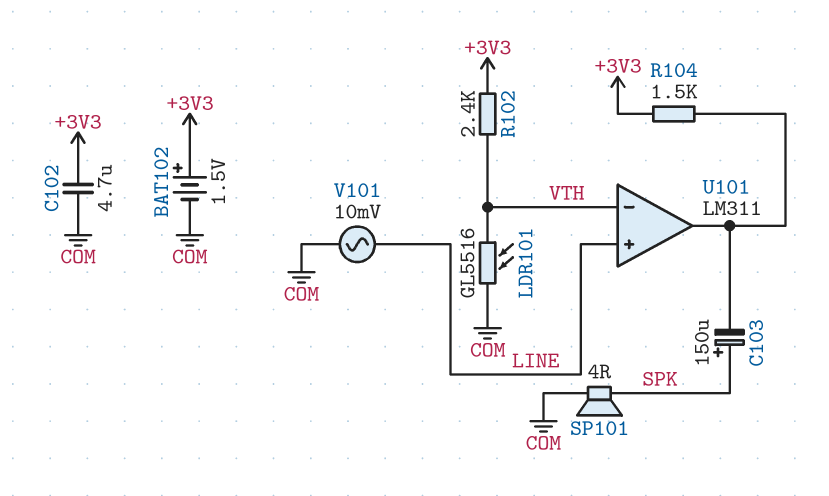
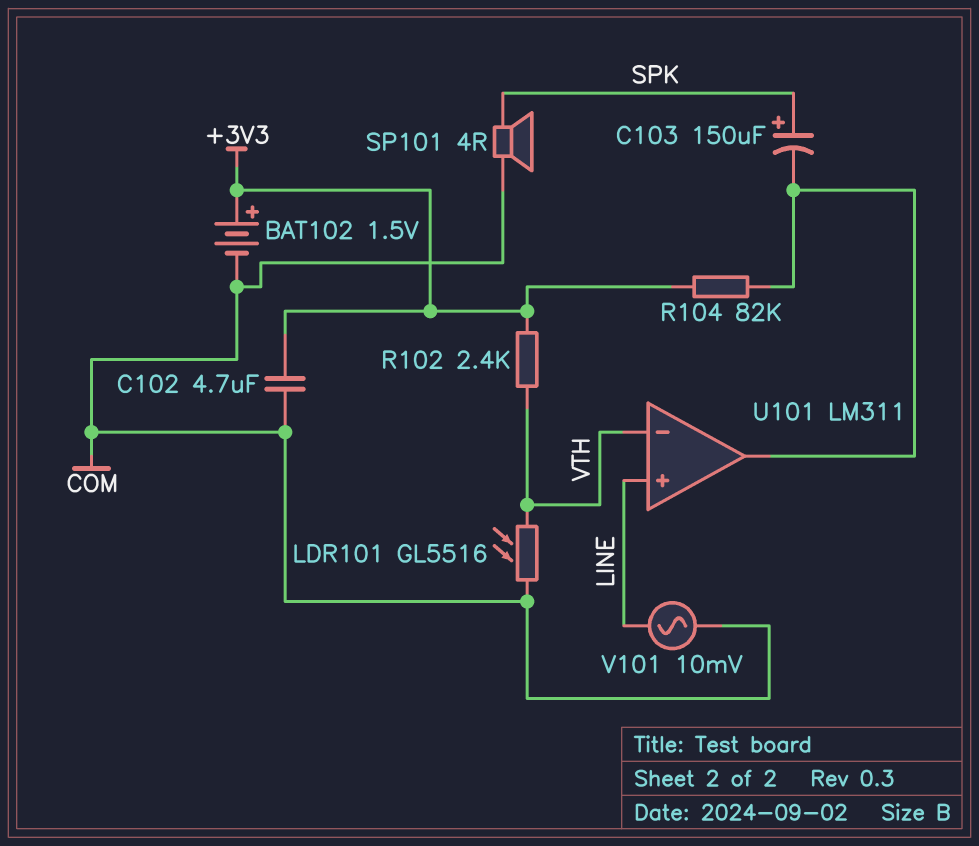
R104: 1.5k (+3V3, U101/out) -> 82k (+3V3, U101/out)

